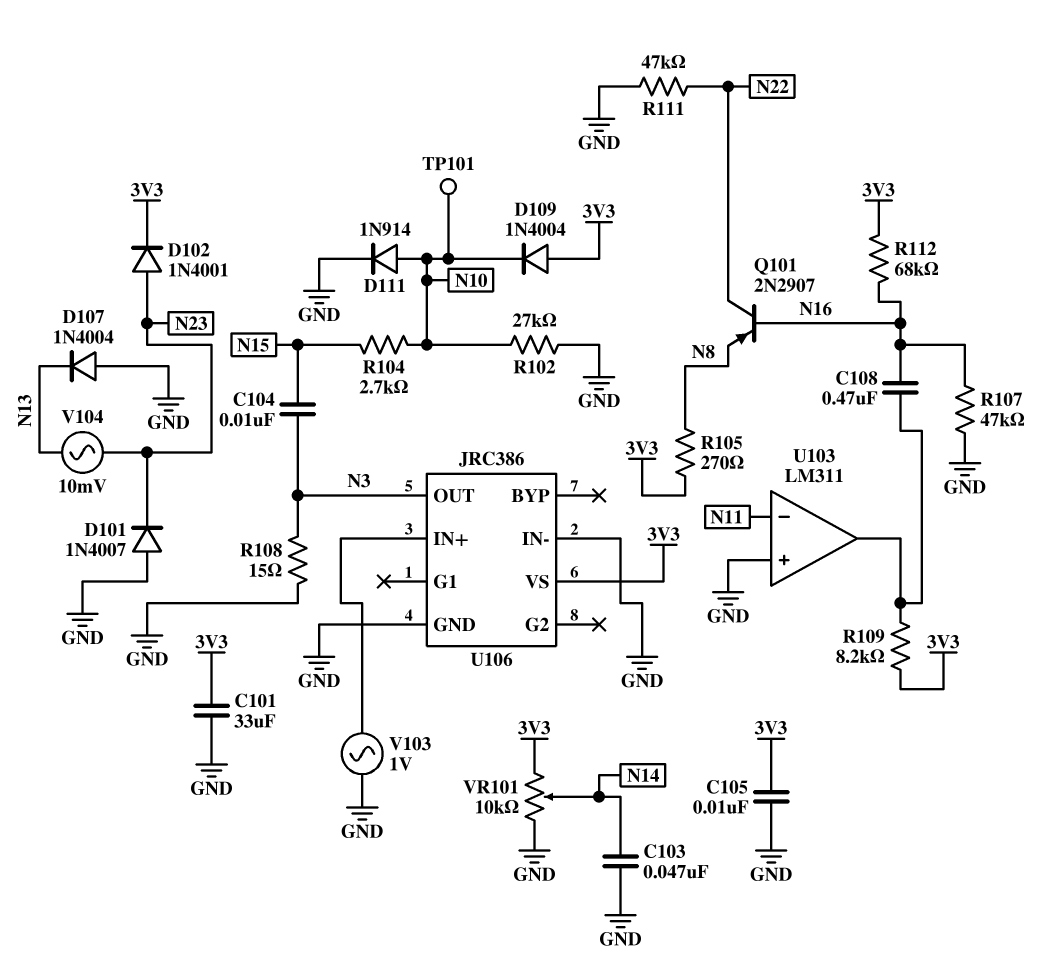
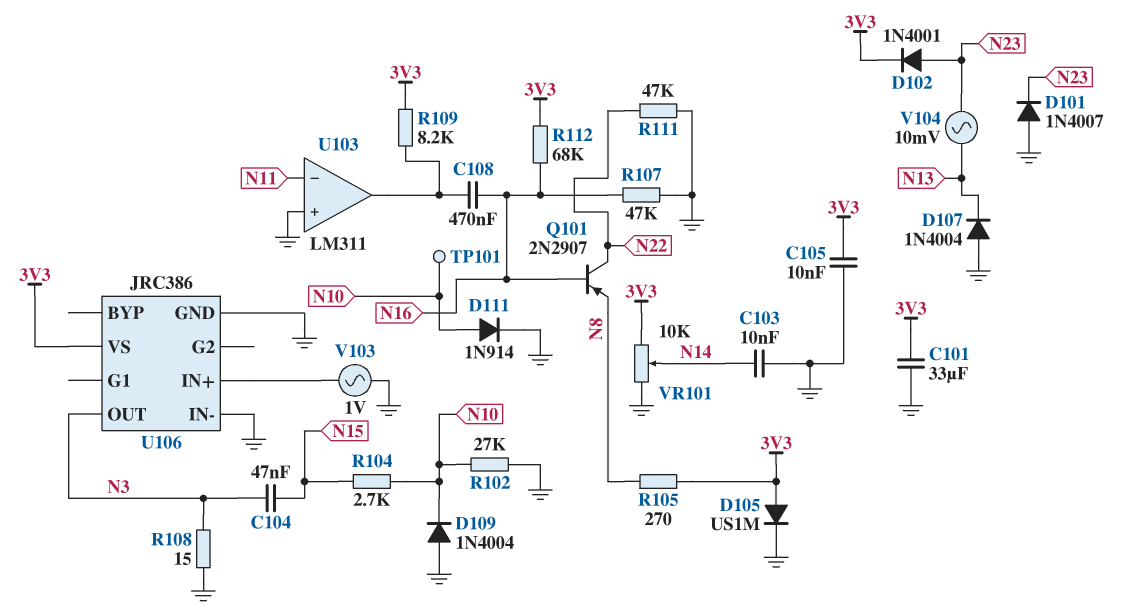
C103: 47nF (GND, N14) -> 10nF (GND, N14)
C104: 10nF (N3, N15) -> 47nF (N3, N15)
D105: none -> diode US1M (A 3V3, K GND)
D109: diode 1N4004 (A 3V3, K N10) -> diode 1N4004 (A GND, K N10)

